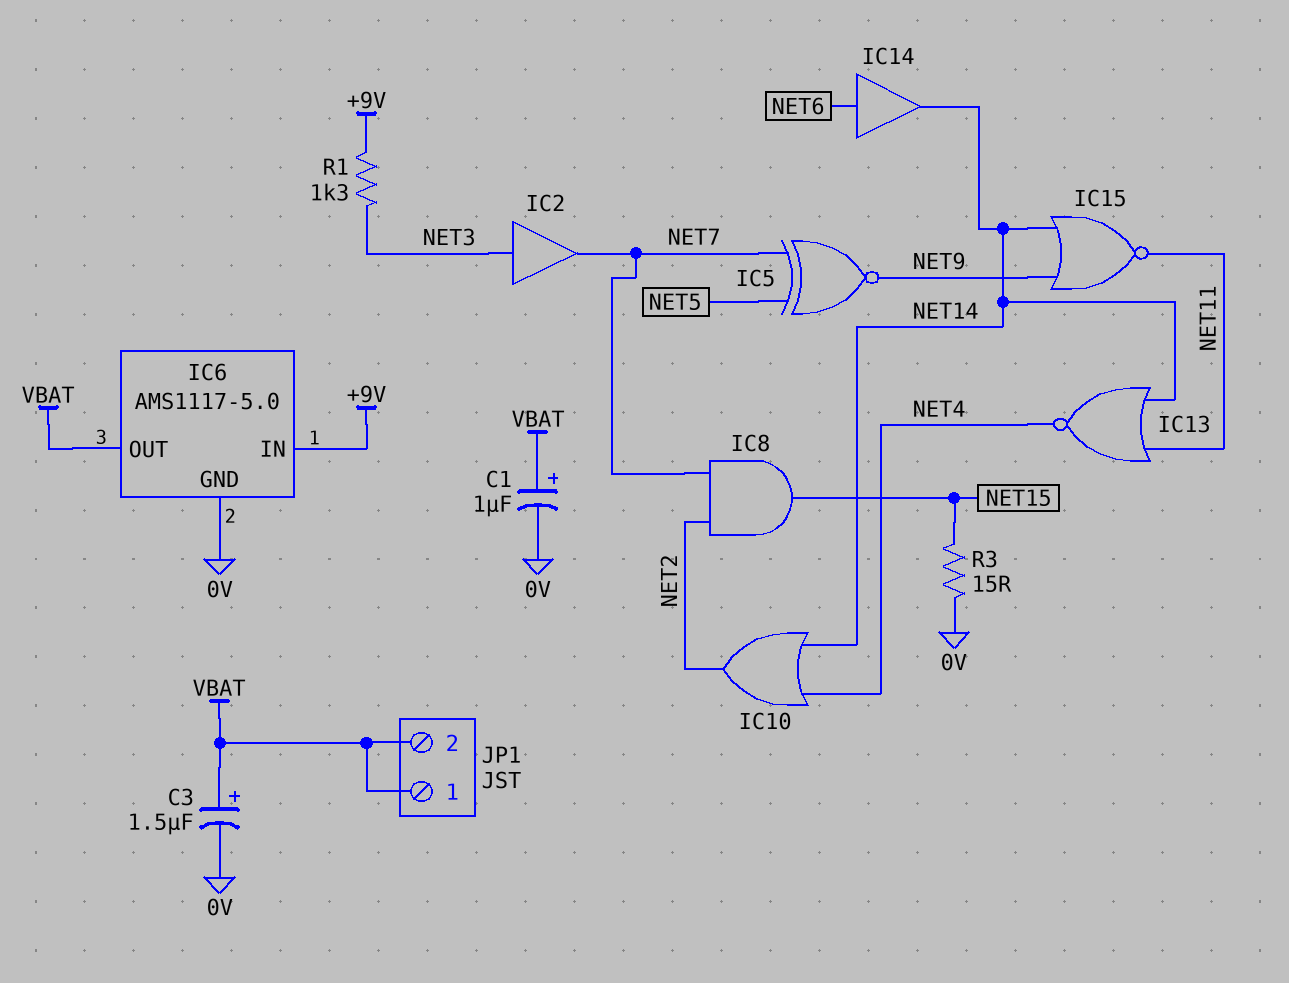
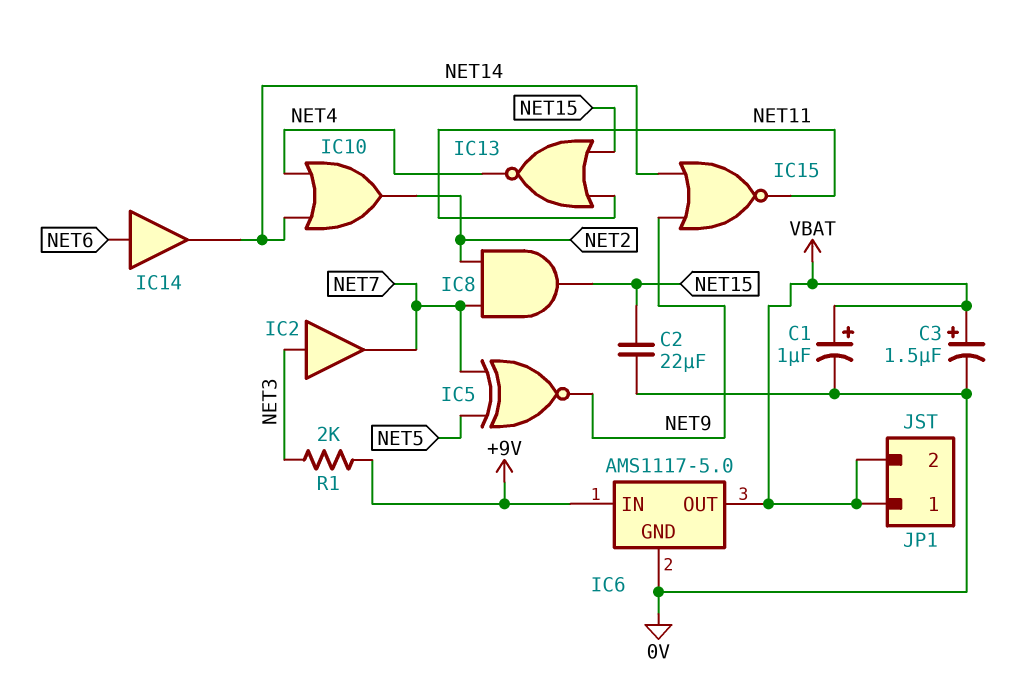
C2: none -> 22uF (0V, NET15)
IC13: NOR (in NET11, in NET14, out NET4) -> NOR (in NET11, in NET15, out NET4)
R1: 1.3k (+9V, NET3) -> 2k (+9V, NET3)
R3: 15 (0V, NET15) -> none

